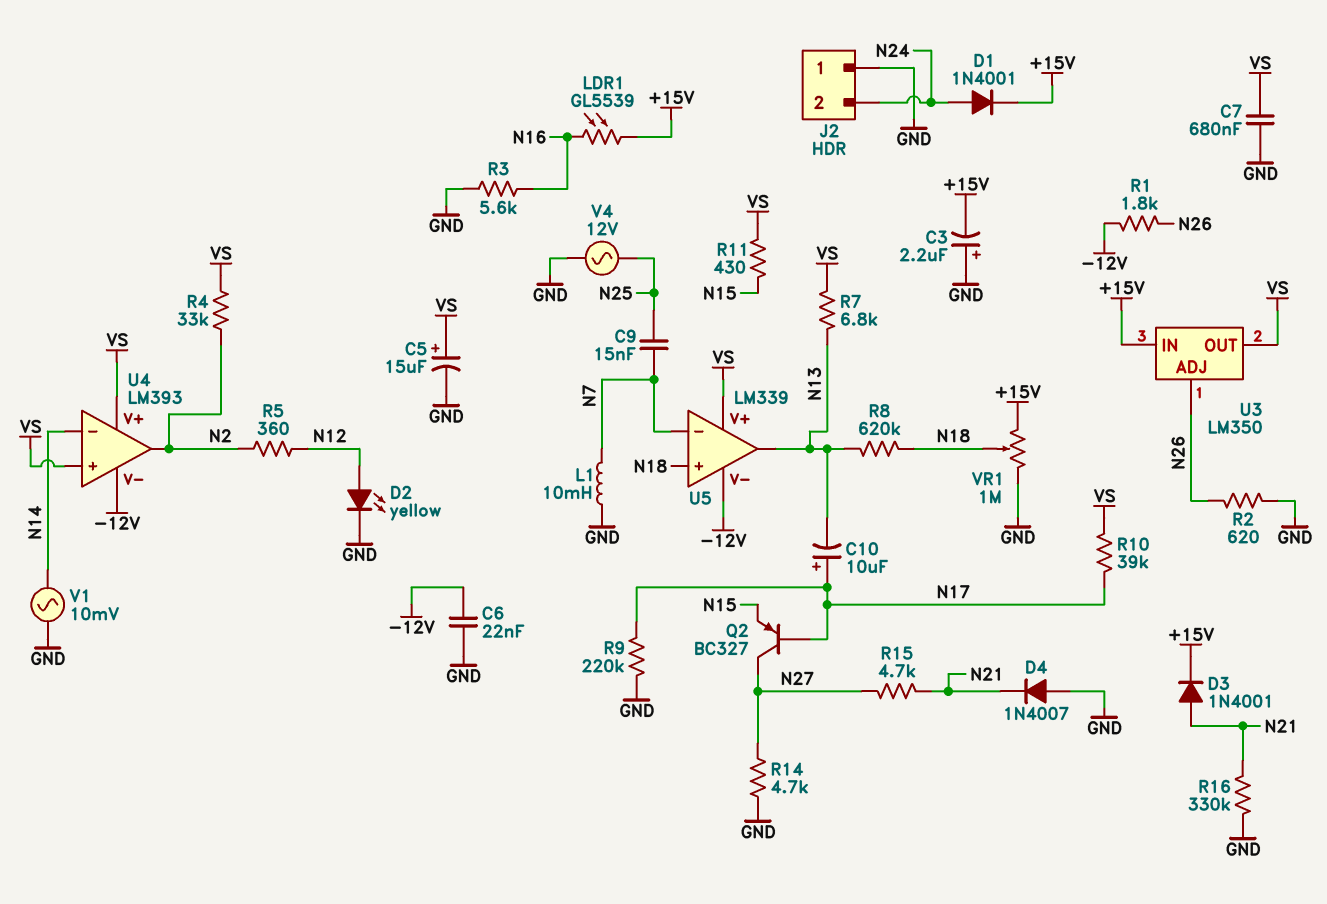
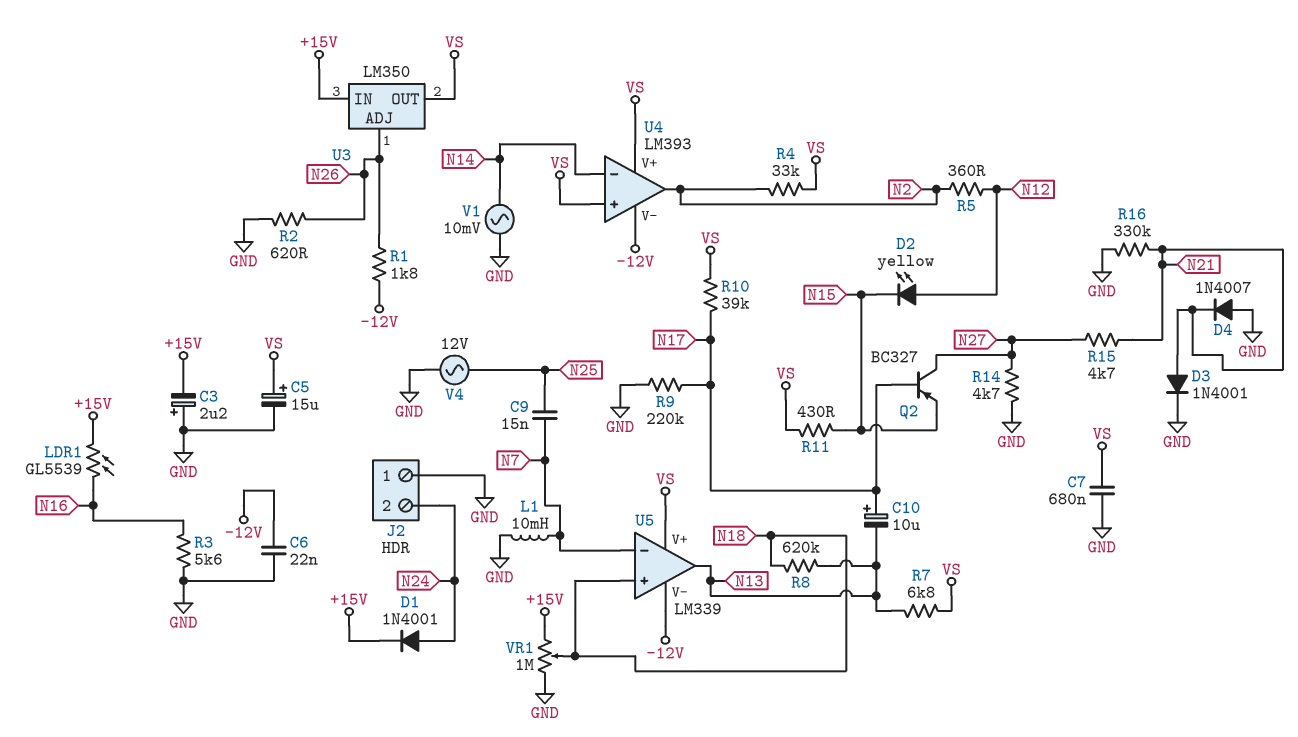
D2: LED yellow (A N12, K GND) -> LED yellow (A N12, K N15)
D3: diode 1N4001 (A N21, K +15V) -> diode 1N4001 (A N21, K GND)

